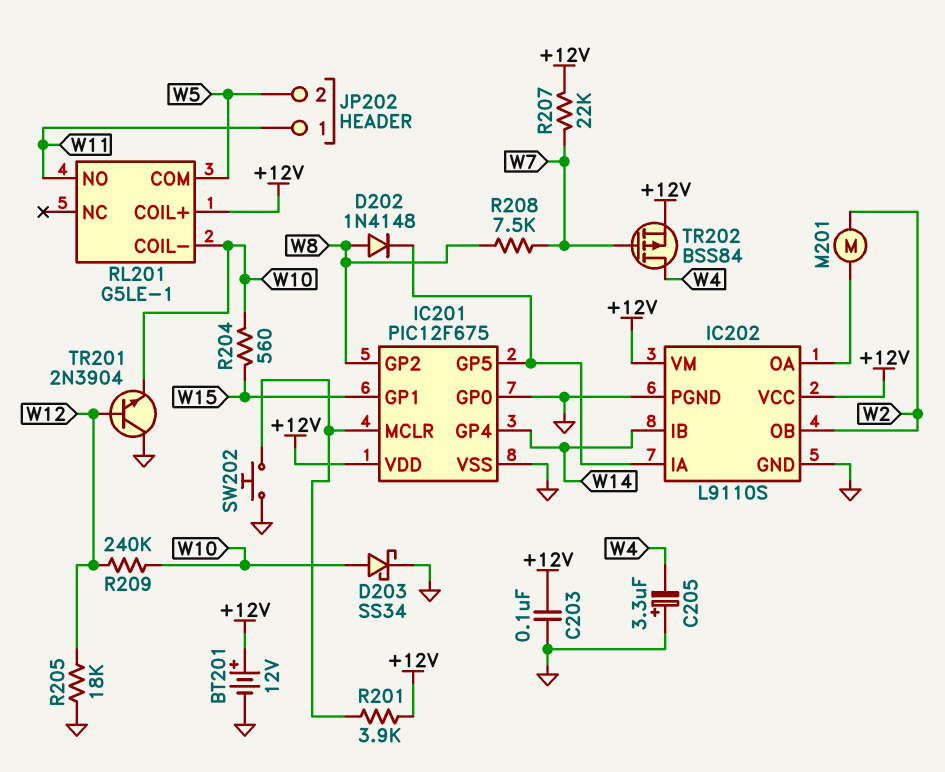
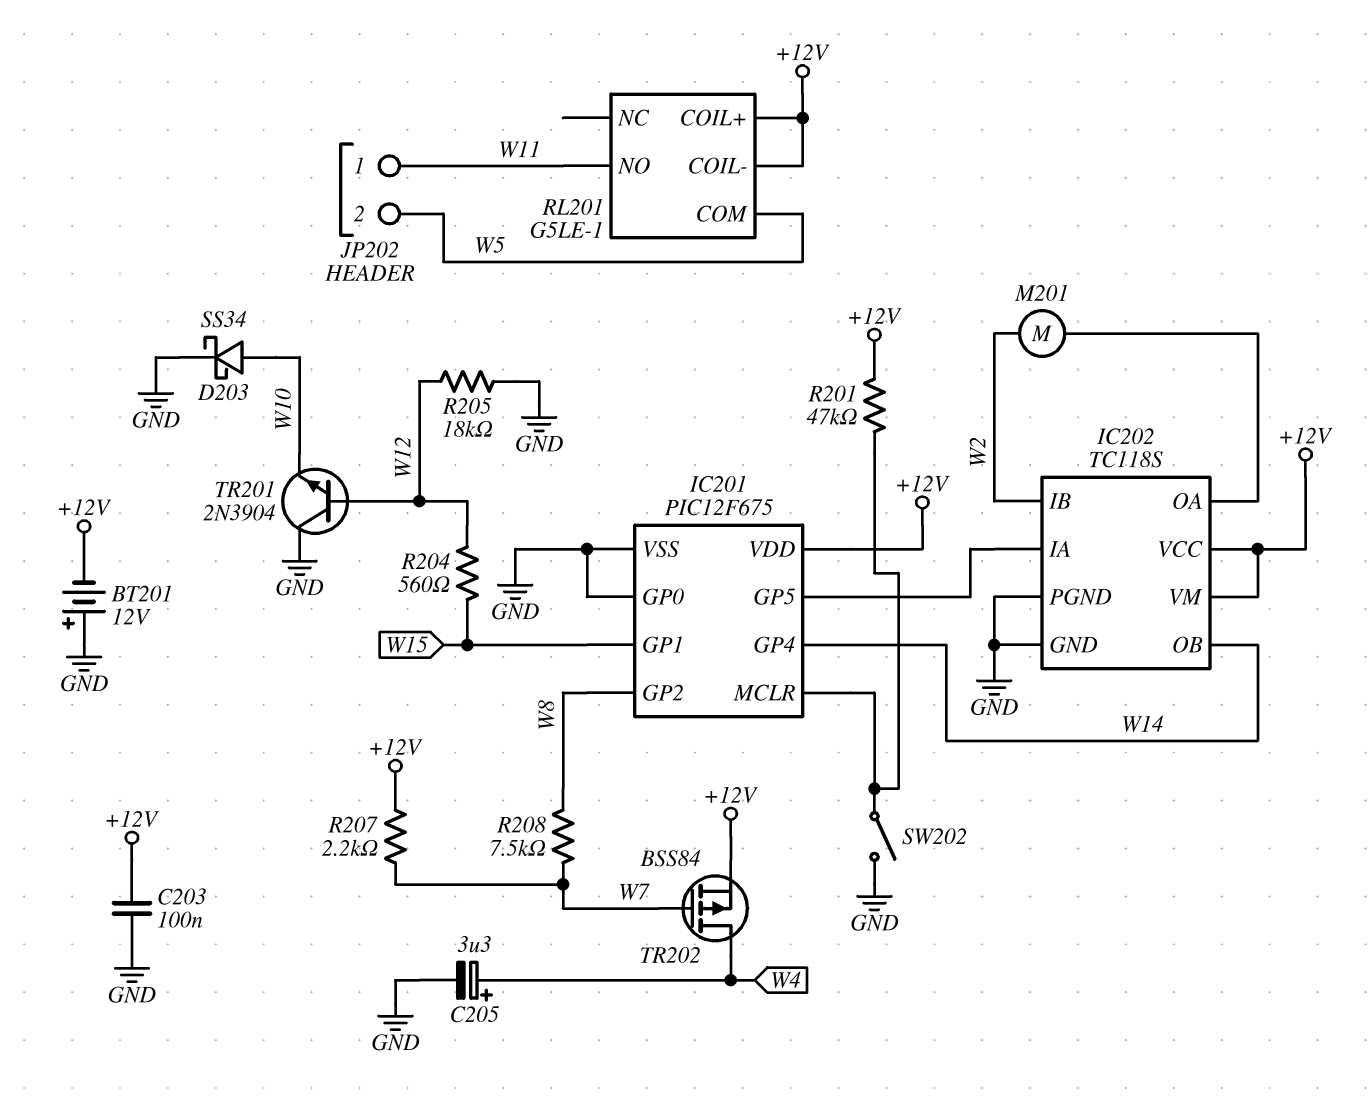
BT201: 12V (plus +12V, minus GND) -> 12V (plus GND, minus +12V)
C205: 3.3uF (plus GND, minus W4) -> 3.3uF (plus W4, minus GND)
D202: diode 1N4148 (A W8, K IC201/GP5) -> none
IC202: L9110S -> TC118S
IC202 pin IB: W14 -> W2
IC202 pin OB: W2 -> W14
R201: 3.9k (+12V, IC201/MCLR) -> 47k (+12V, IC201/MCLR)
R204: 560 (W10, W15) -> 560 (W12, W15)
R207: 22k (+12V, W7) -> 2.2k (+12V, W7)
R209: 240k (W10, W12) -> none
RL201 pin COIL-: W10 -> +12V
SW202: button (GND, IC201/MCLR) -> switch (GND, IC201/MCLR)

